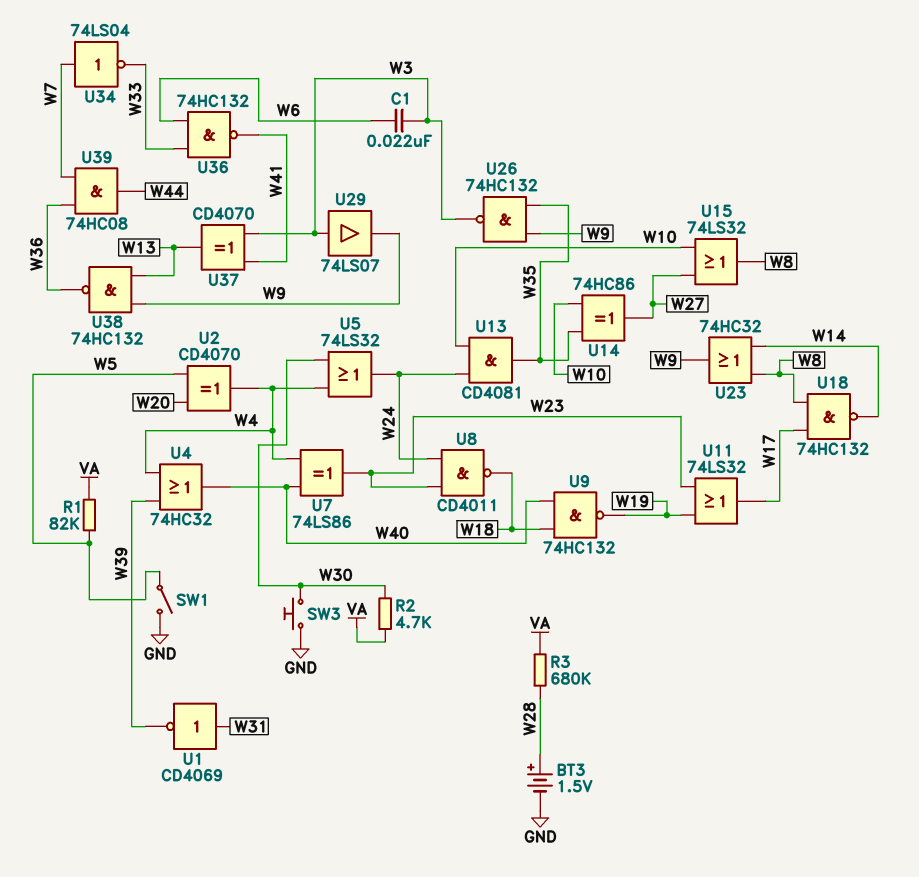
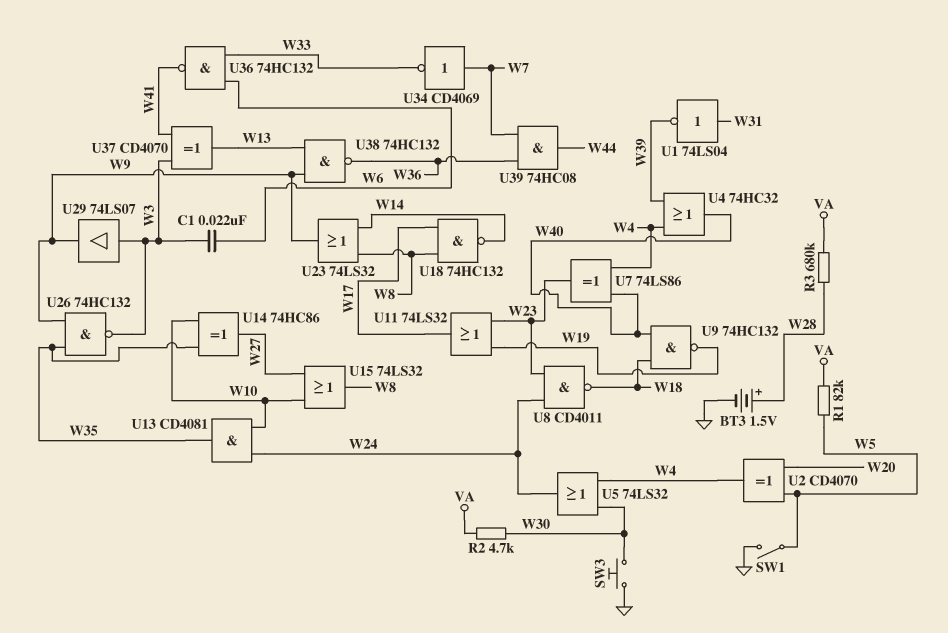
U1: NOT CD4069 (in W31, out W39) -> NOT 74LS04 (in W31, out W39)
U23: OR 74HC32 (in W8, in W14, out W9) -> OR 74LS32 (in W8, in W14, out W9)
U34: NOT 74LS04 (in W7, out W33) -> NOT CD4069 (in W7, out W33)

